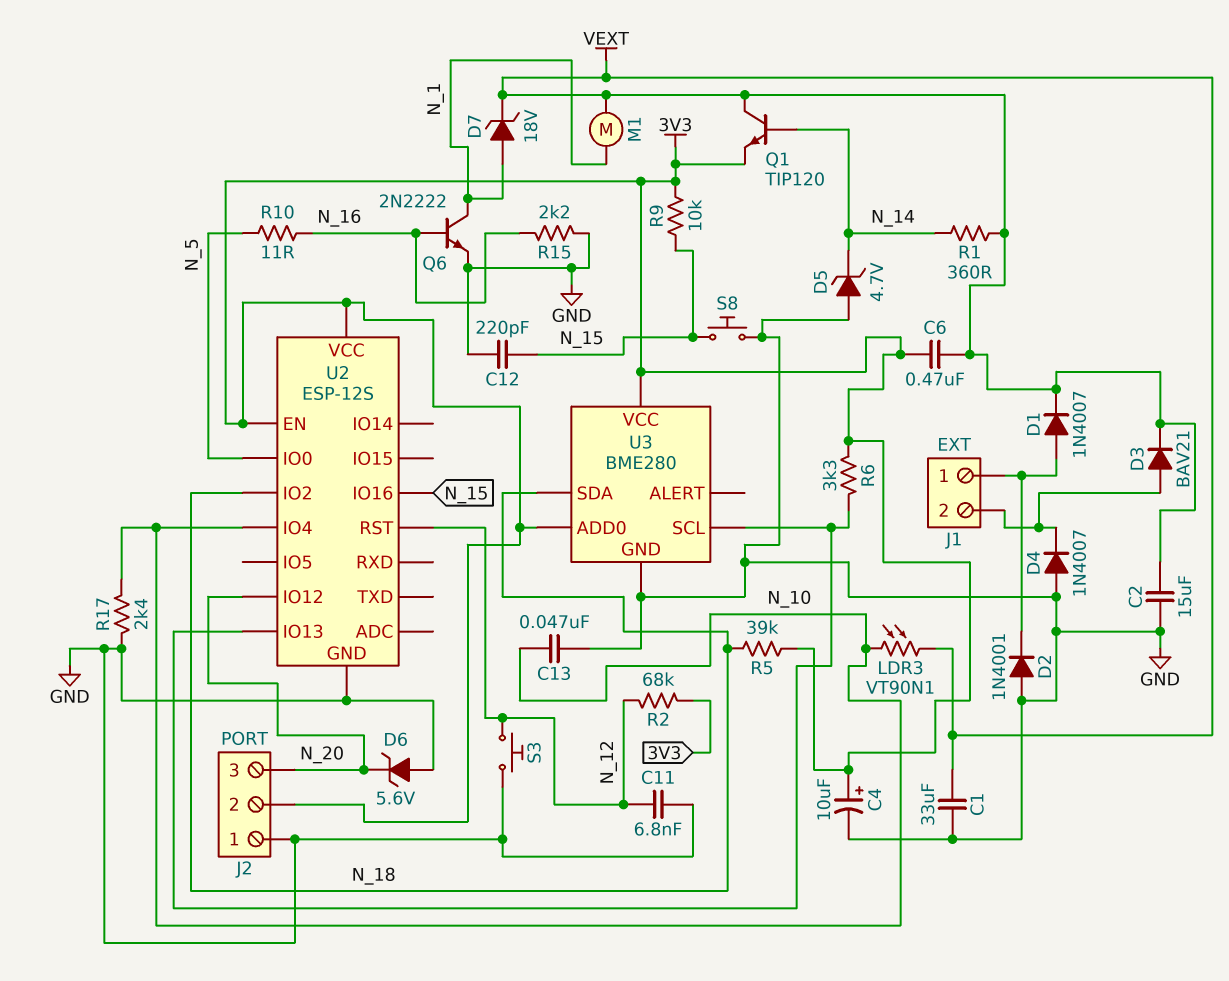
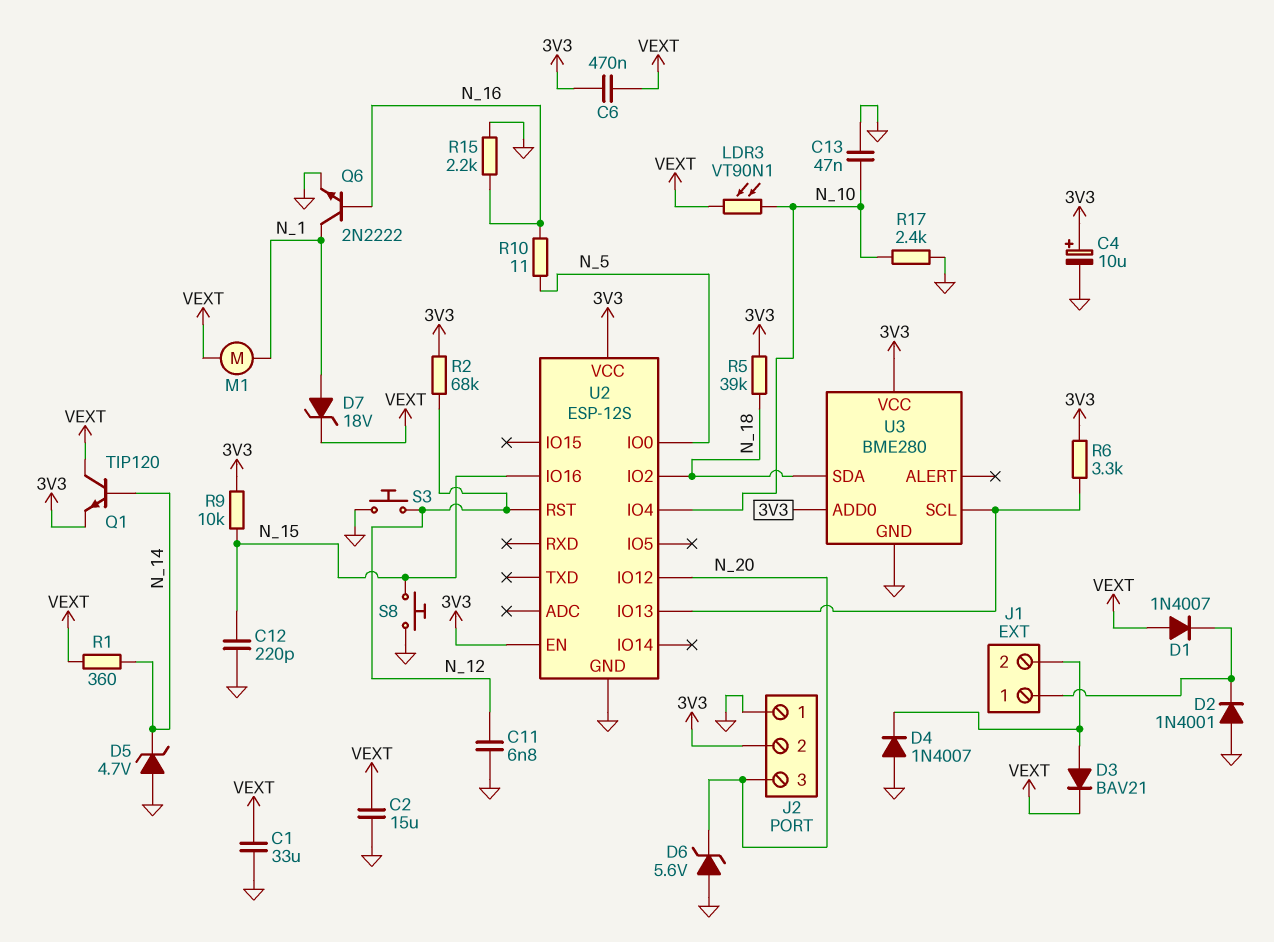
D1: diode 1N4007 (A J1/1, K VEXT) -> diode 1N4007 (A VEXT, K J1/1)

